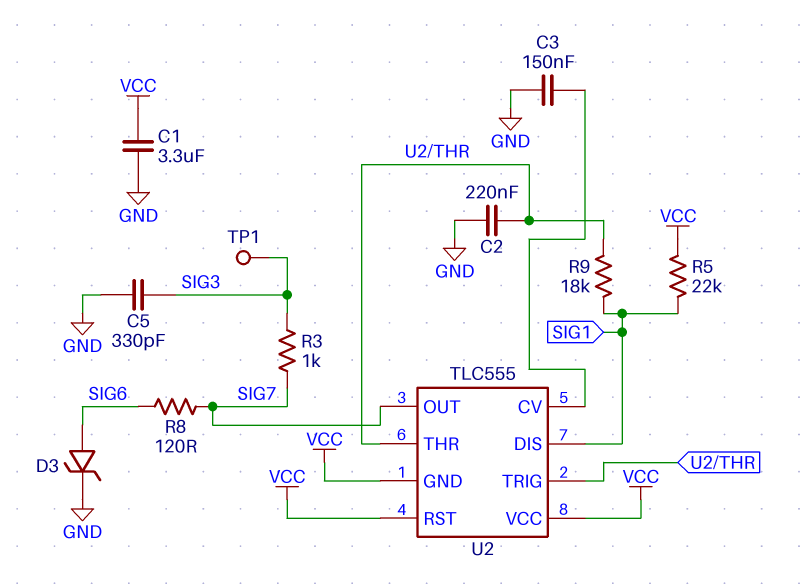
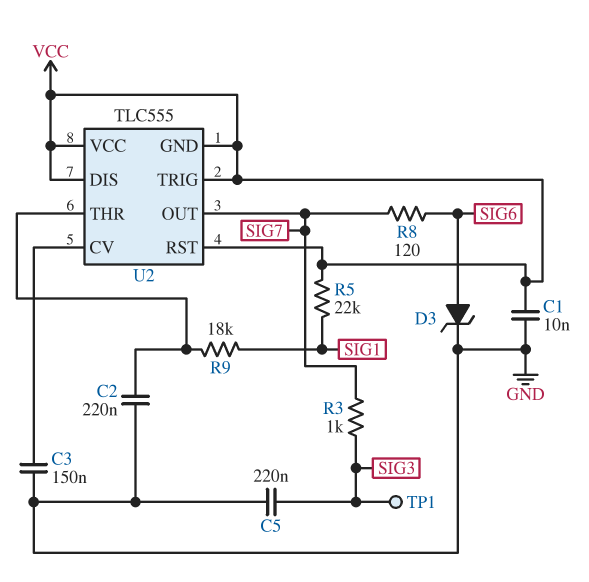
C1: 3.3uF (GND, VCC) -> 10nF (GND, VCC)
C5: 330pF (GND, SIG3) -> 220nF (GND, SIG3)
U2 pin DIS: SIG1 -> VCC
U2 pin TRIG: U2/THR -> VCC

